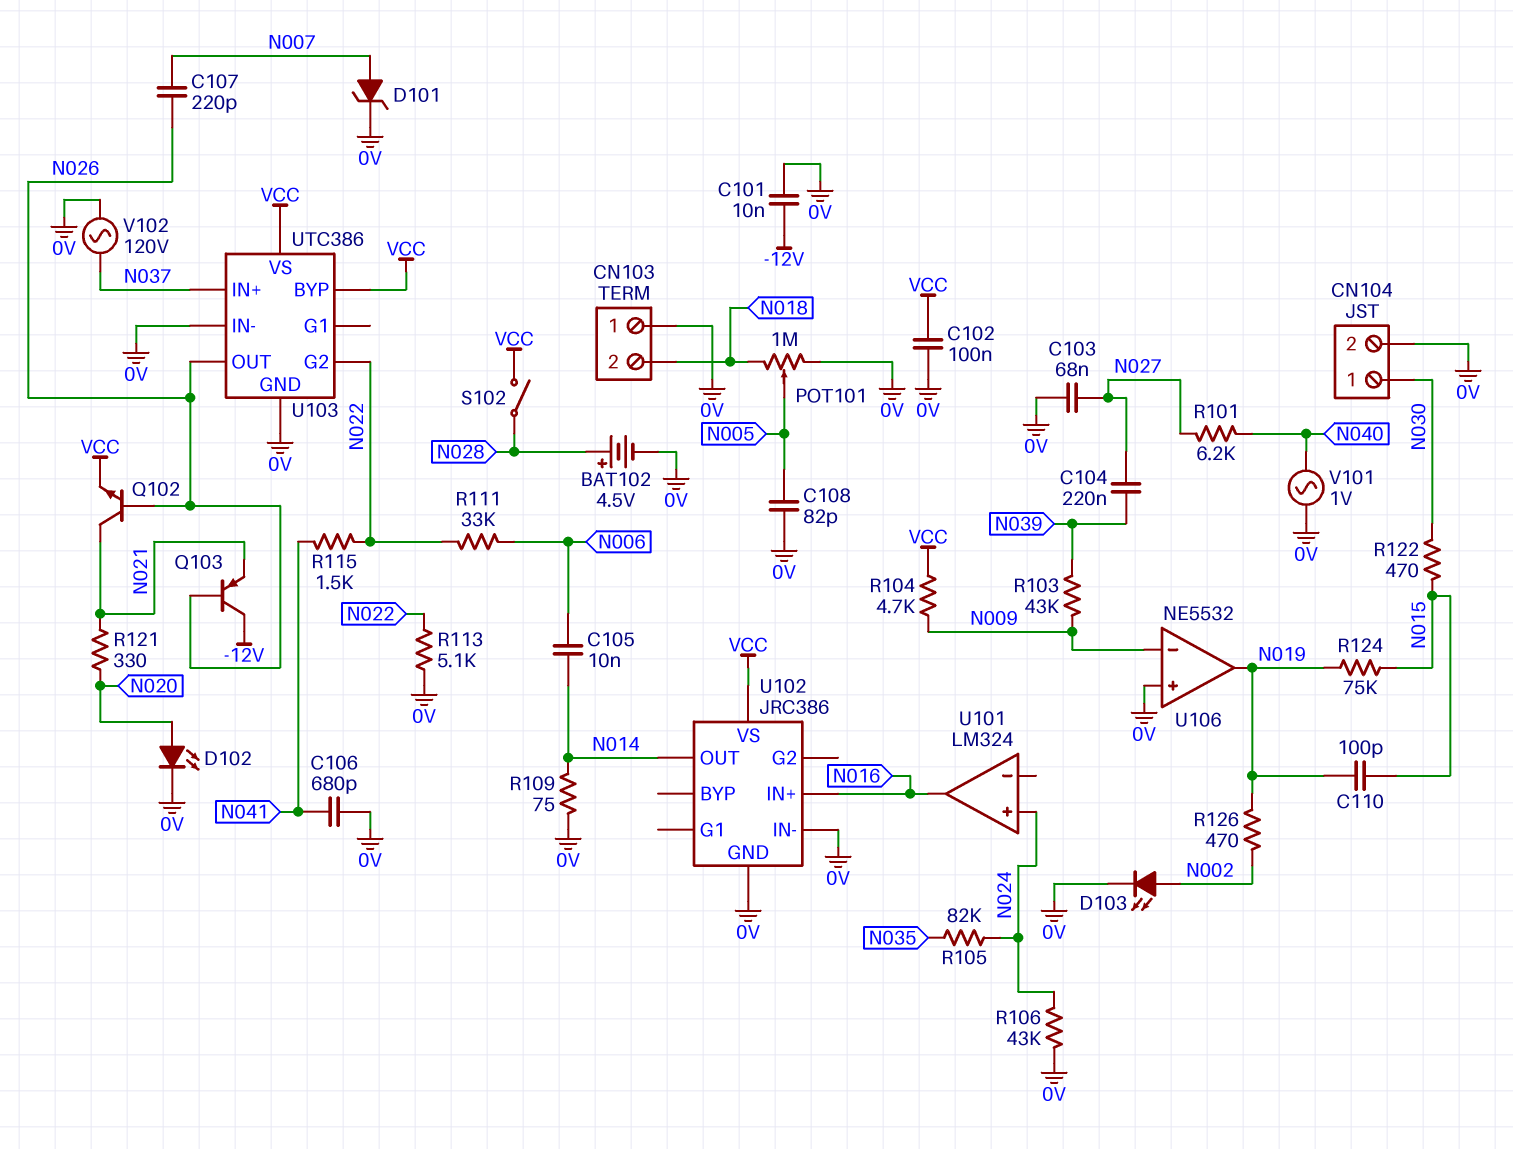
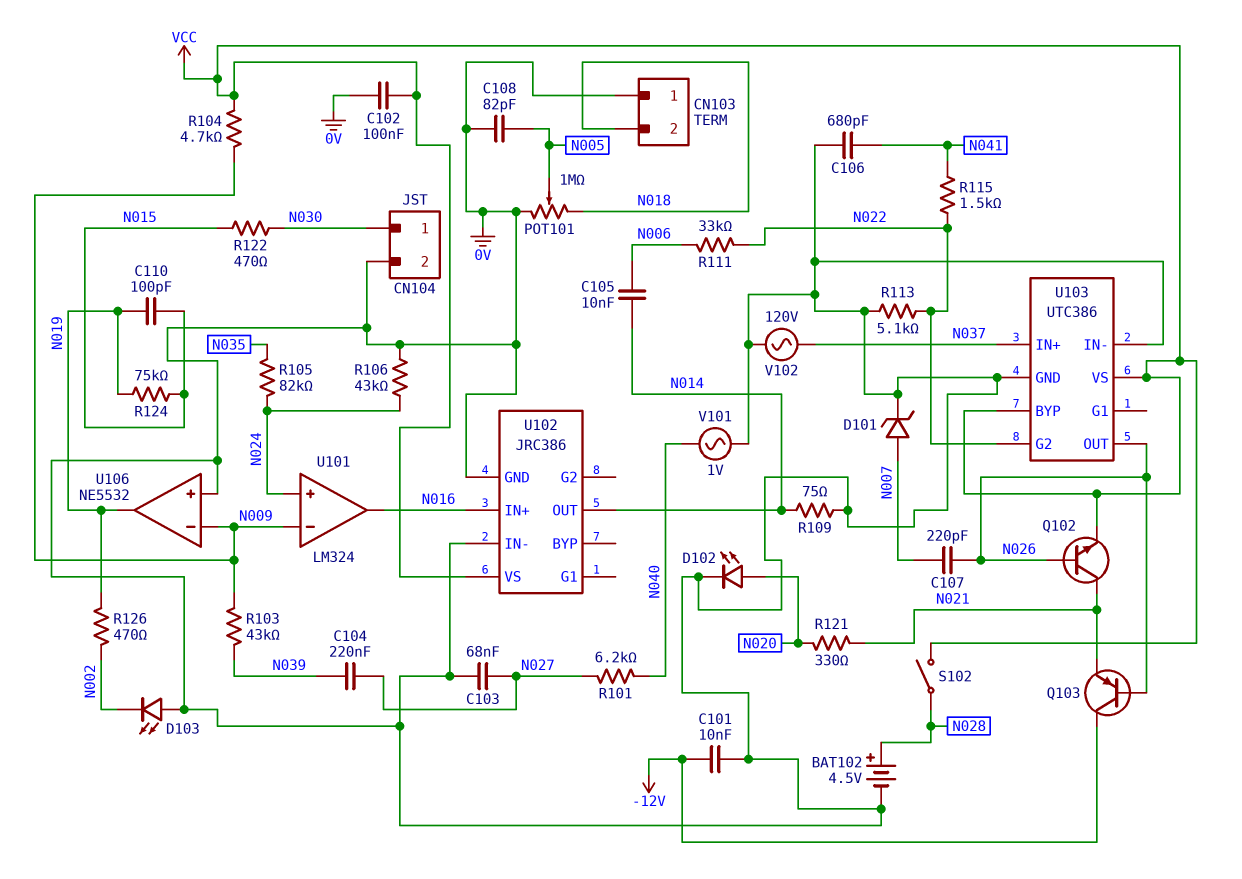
D103: LED (A N002, K 0V) -> LED (A 0V, K N002)
U101 pin in-: none -> N009

